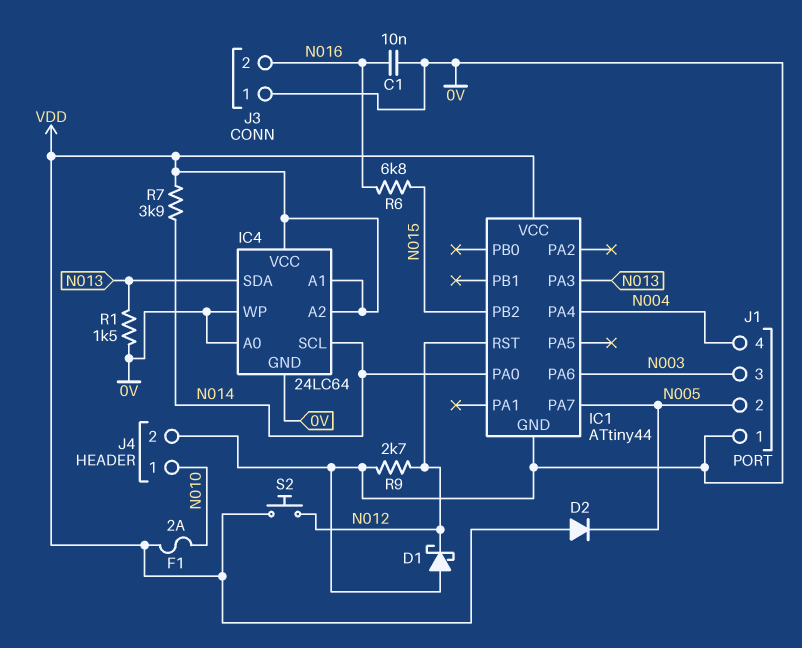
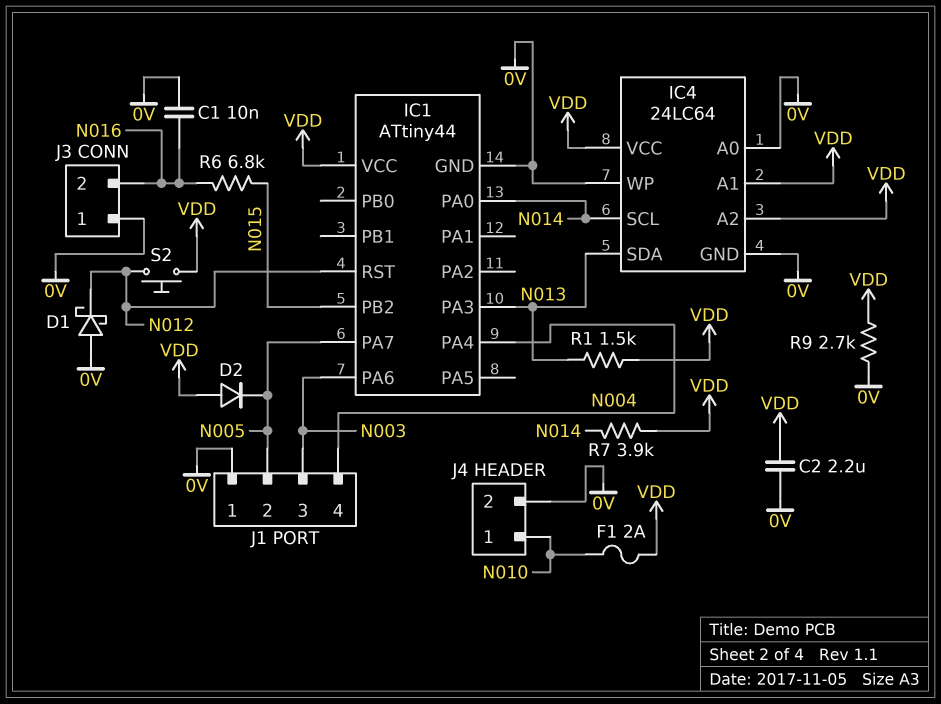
C2: none -> 2.2uF (0V, VDD)
R1: 1.5k (0V, N013) -> 1.5k (N013, VDD)
R9: 2.7k (0V, N012) -> 2.7k (0V, VDD)

